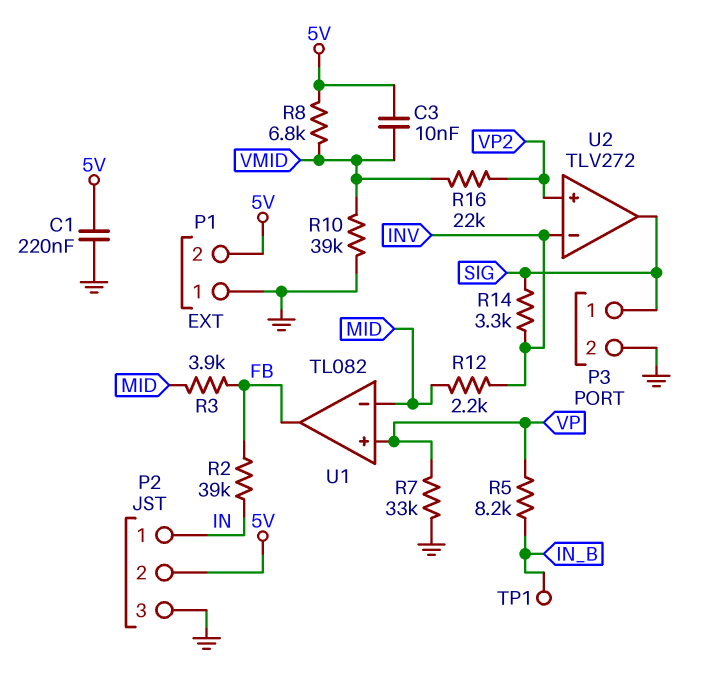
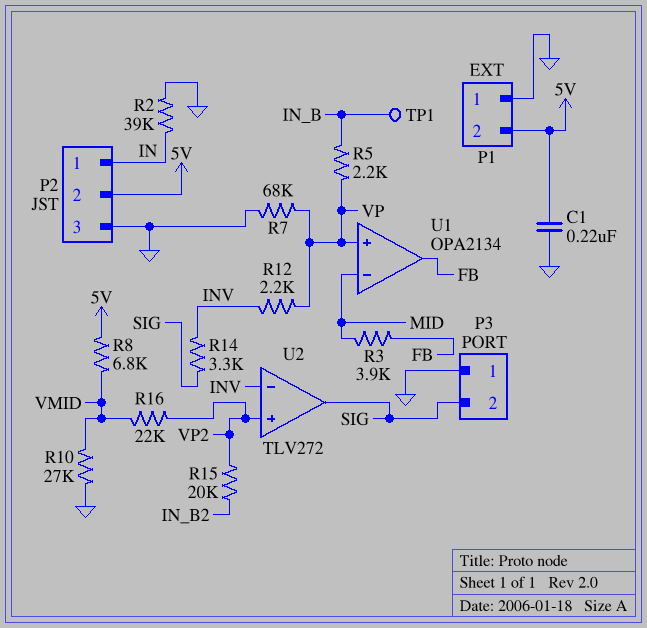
C3: 10nF (5V, VMID) -> none
P3 pin 1: SIG -> GND
P3 pin 2: GND -> SIG
R2: 39k (FB, IN) -> 39k (GND, IN)
R5: 8.2k (IN_B, VP) -> 2.2k (IN_B, VP)
R7: 33k (GND, VP) -> 68k (GND, VP)
R10: 39k (GND, VMID) -> 27k (GND, VMID)
R12: 2.2k (INV, MID) -> 2.2k (INV, VP)
R15: none -> 20k (IN_B2, VP2)
U1: TL082 -> OPA2134

